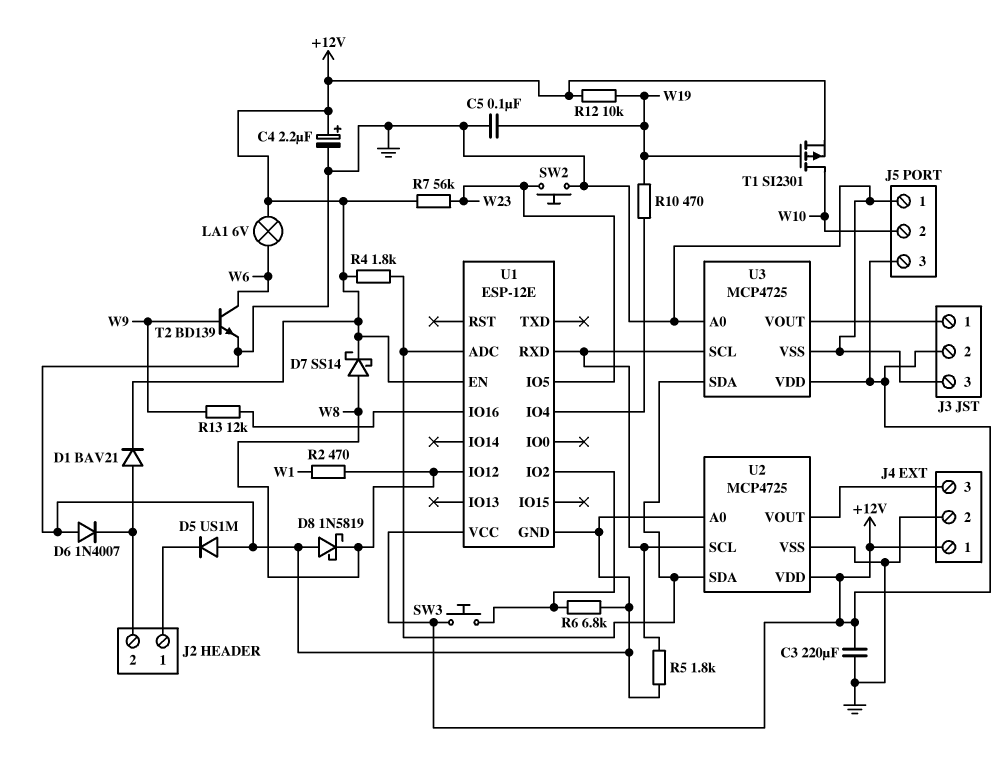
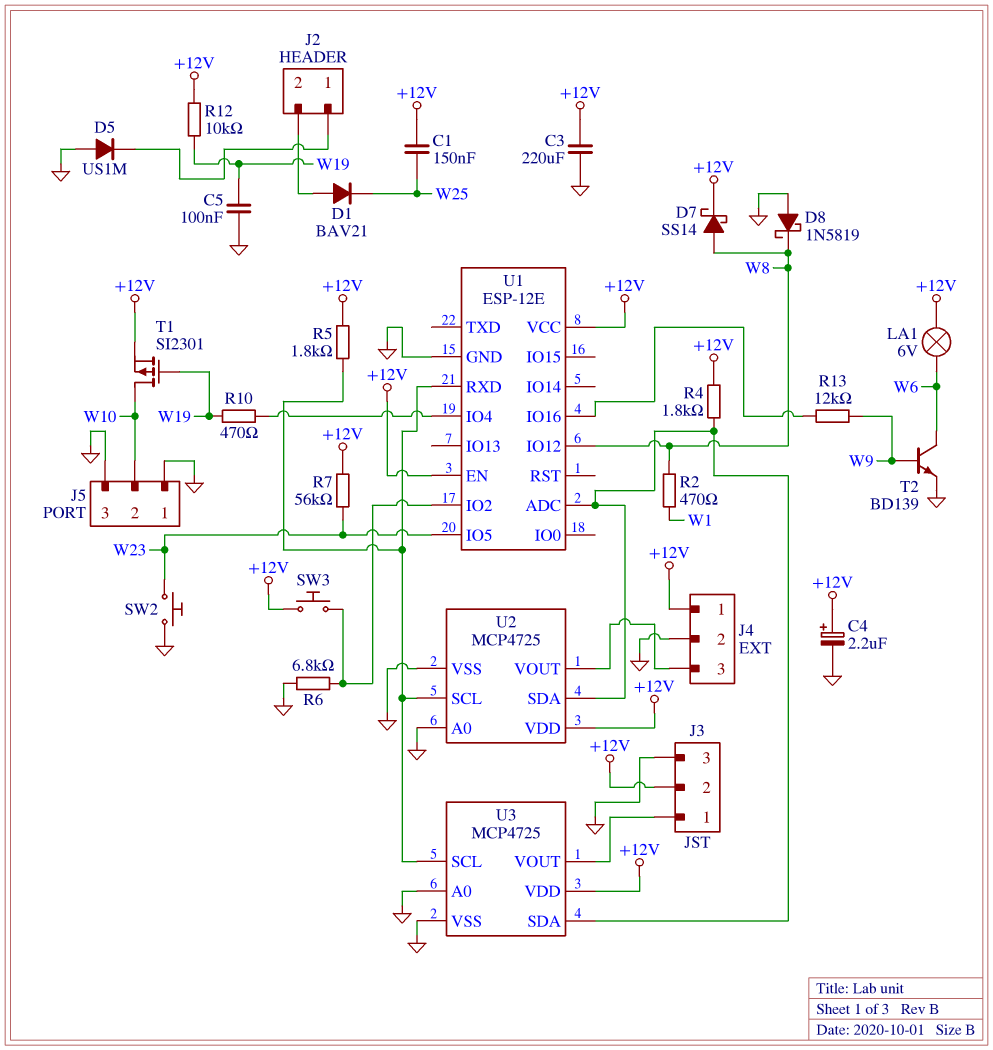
C1: none -> 150nF (+12V, W25)
D1: diode BAV21 (A J2/2, K +12V) -> diode BAV21 (A J2/2, K W25)
D6: diode 1N4007 (A GND, K J2/2) -> none
J5 pin 3: +12V -> GND
R5: 1.8k (GND, U1/RXD) -> 1.8k (+12V, U1/RXD)

